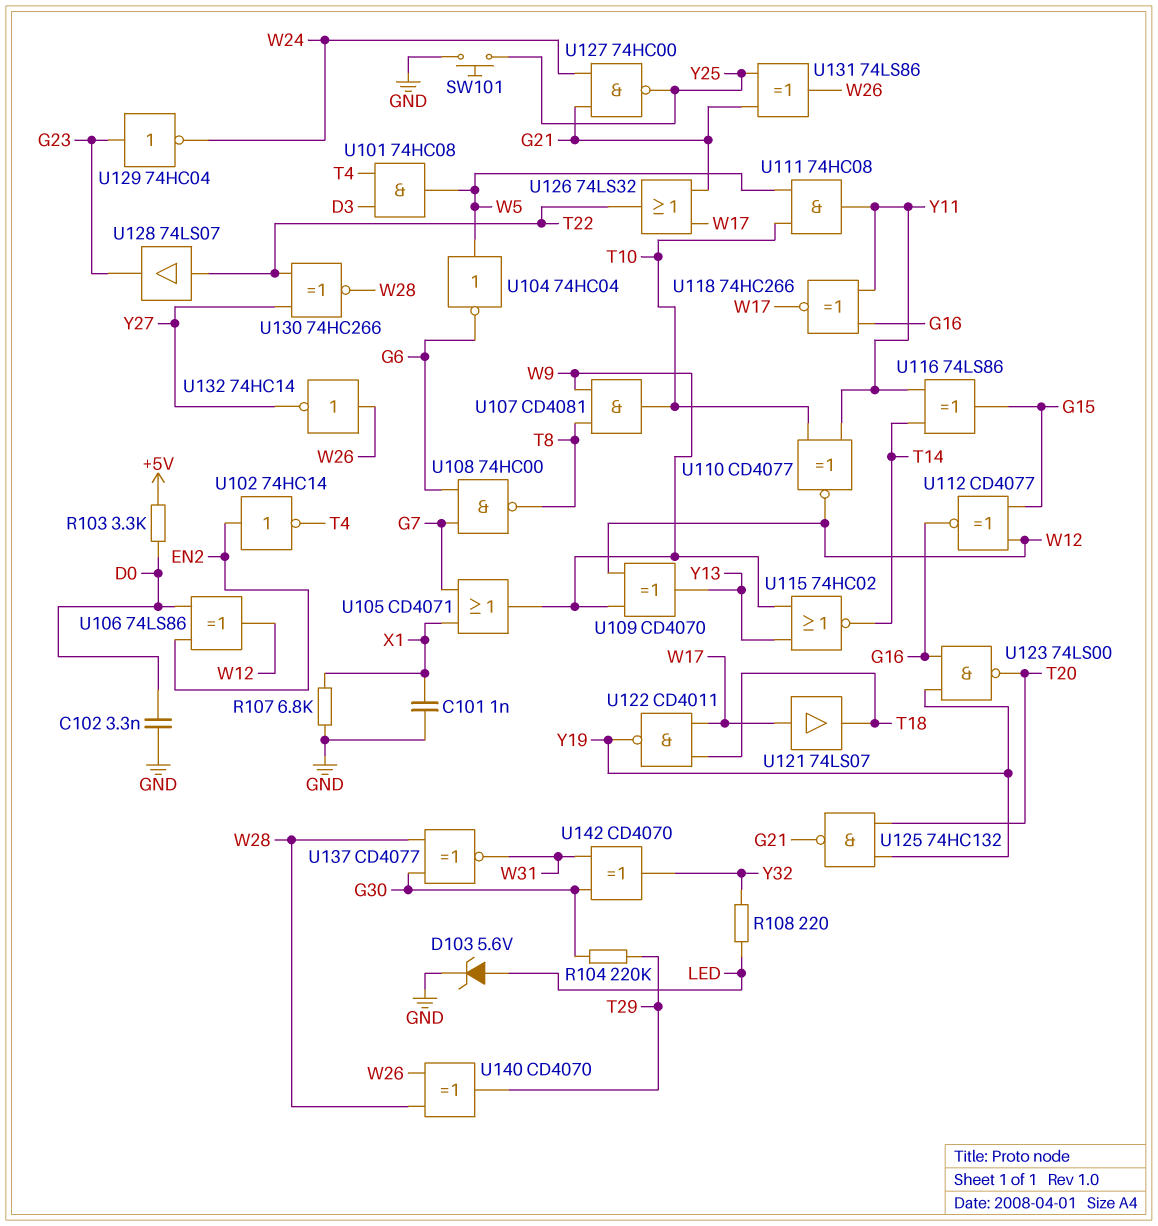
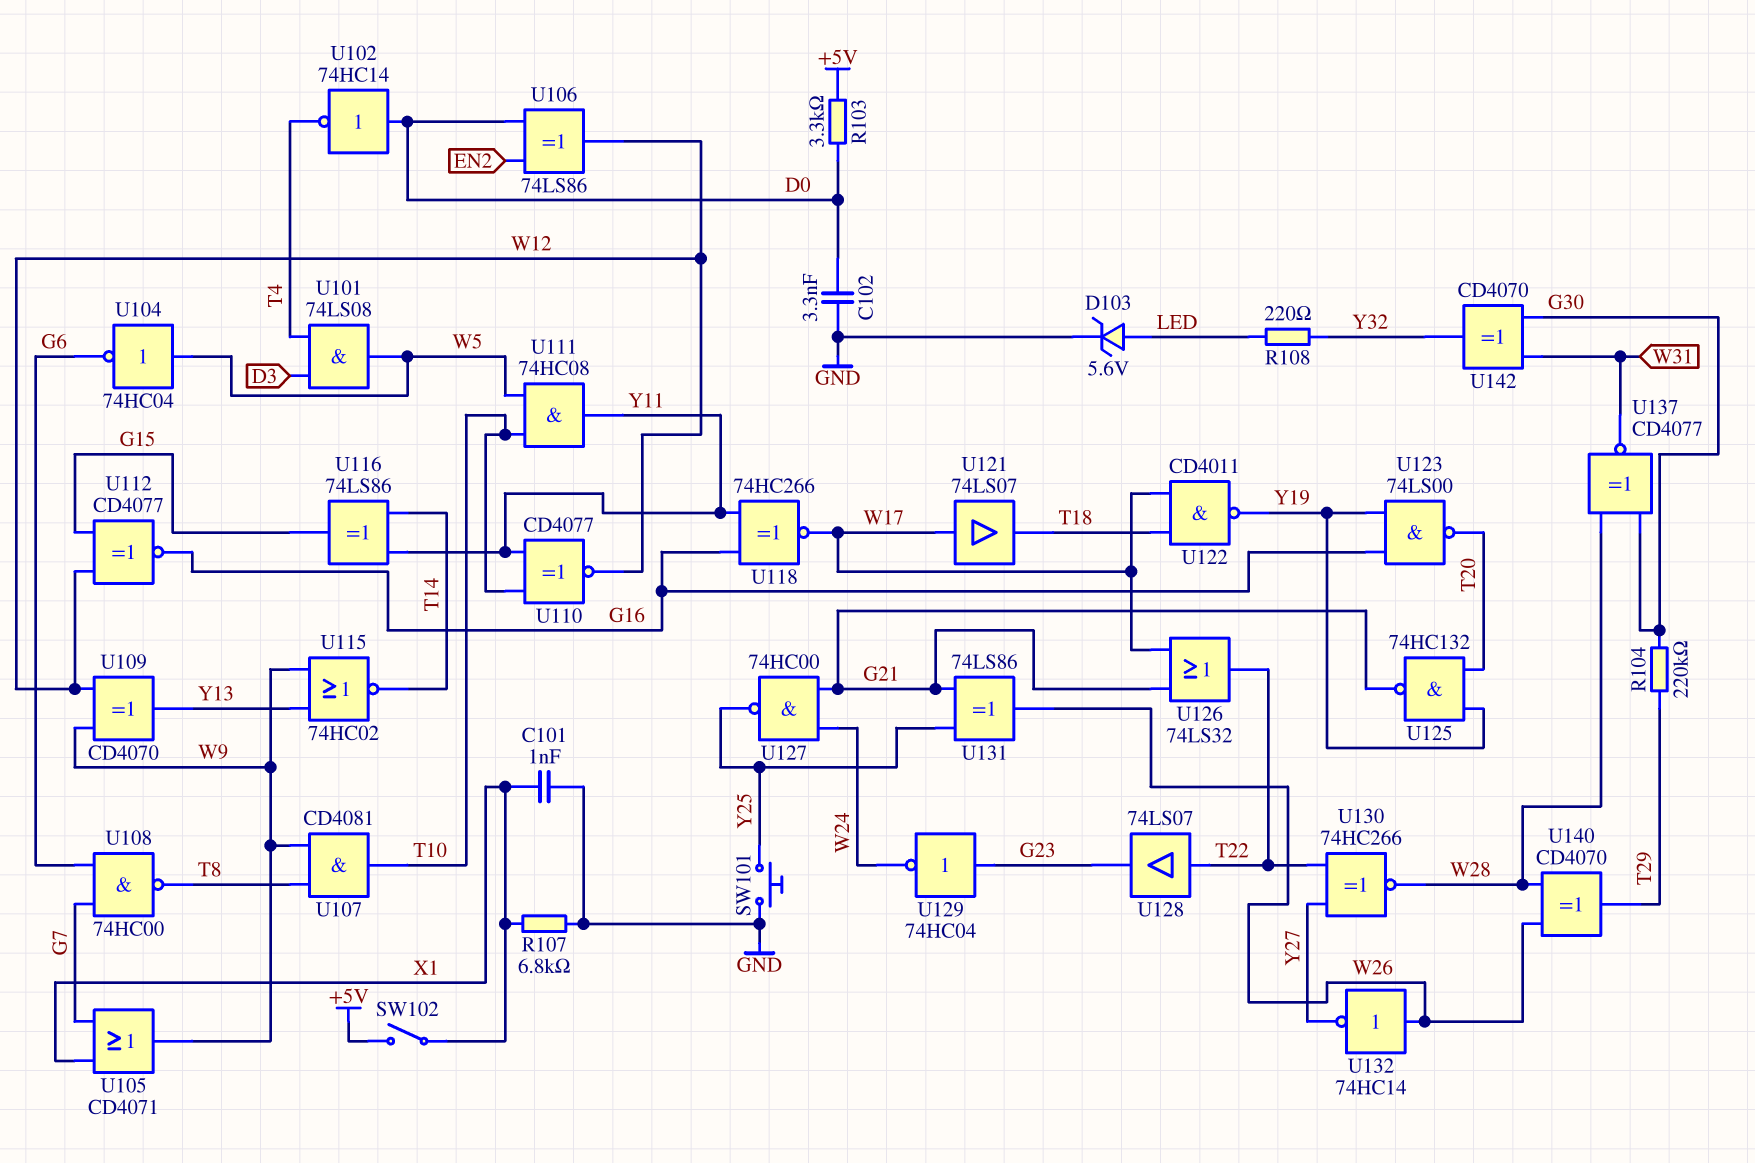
SW102: none -> switch (+5V, X1)
U101: AND 74HC08 (in D3, in T4, out W5) -> AND 74LS08 (in D3, in T4, out W5)
U102: NOT 74HC14 (in EN2, out T4) -> NOT 74HC14 (in D0, out T4)

